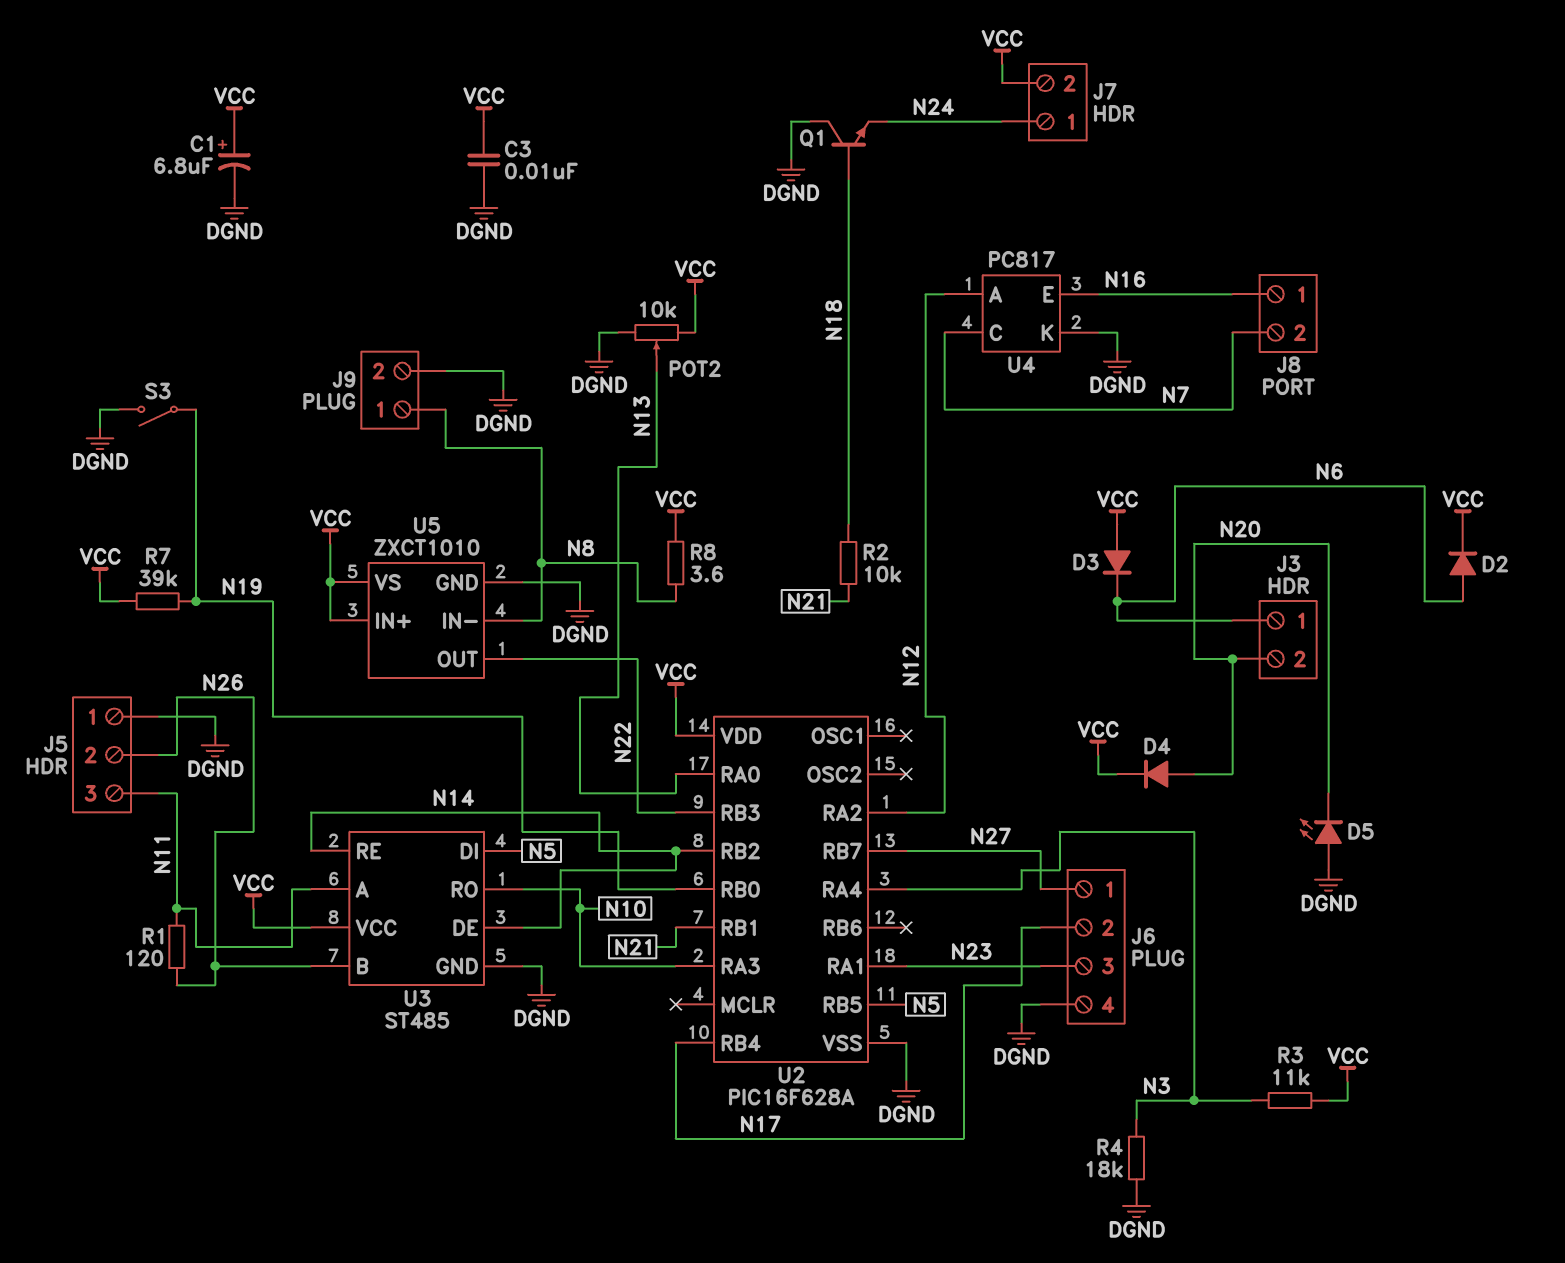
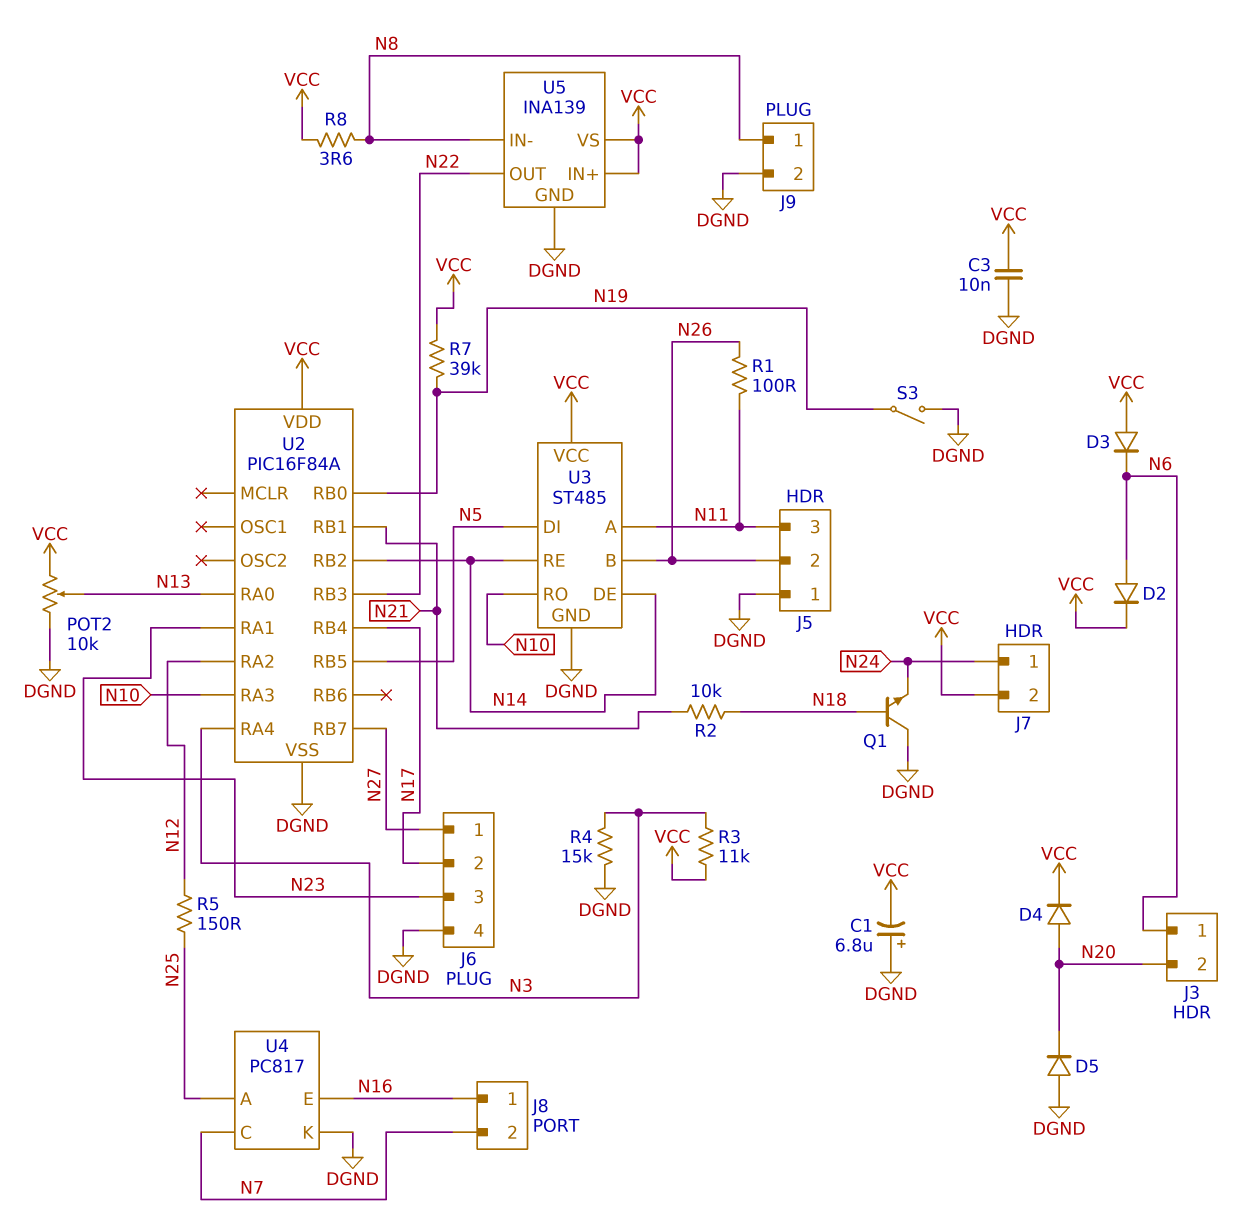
C1: 6.8uF (plus VCC, minus DGND) -> 6.8uF (plus DGND, minus VCC)
D5: LED (A DGND, K N20) -> diode (A DGND, K N20)
R1: 120 (N11, N26) -> 100 (N11, N26)
R4: 18k (DGND, N3) -> 15k (DGND, N3)
R5: none -> 150 (N12, N25)
U2: PIC16F628A -> PIC16F84A
U4 pin A: N12 -> N25
U5: ZXCT1010 -> INA139

